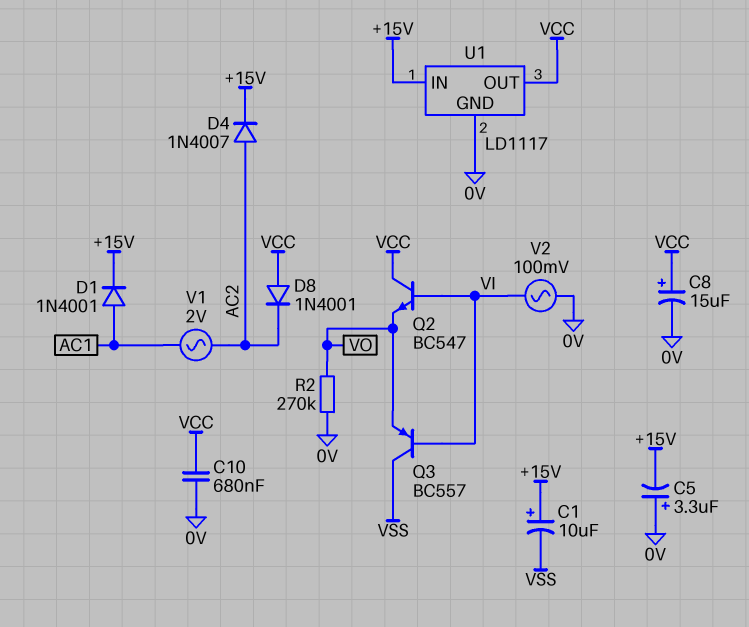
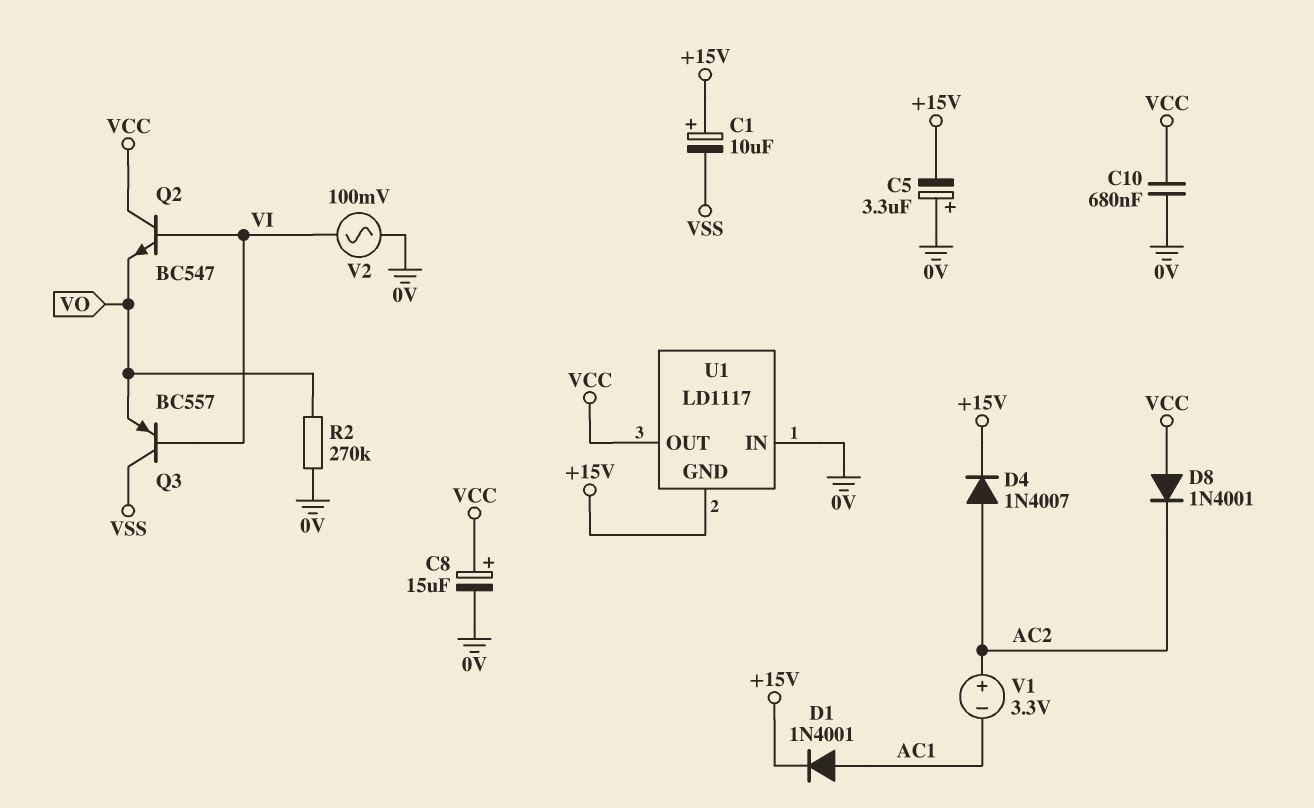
U1 pin GND: 0V -> +15V
U1 pin IN: +15V -> 0V
V1: AC 2V (AC1, AC2) -> 3.3V (plus AC2, minus AC1)

